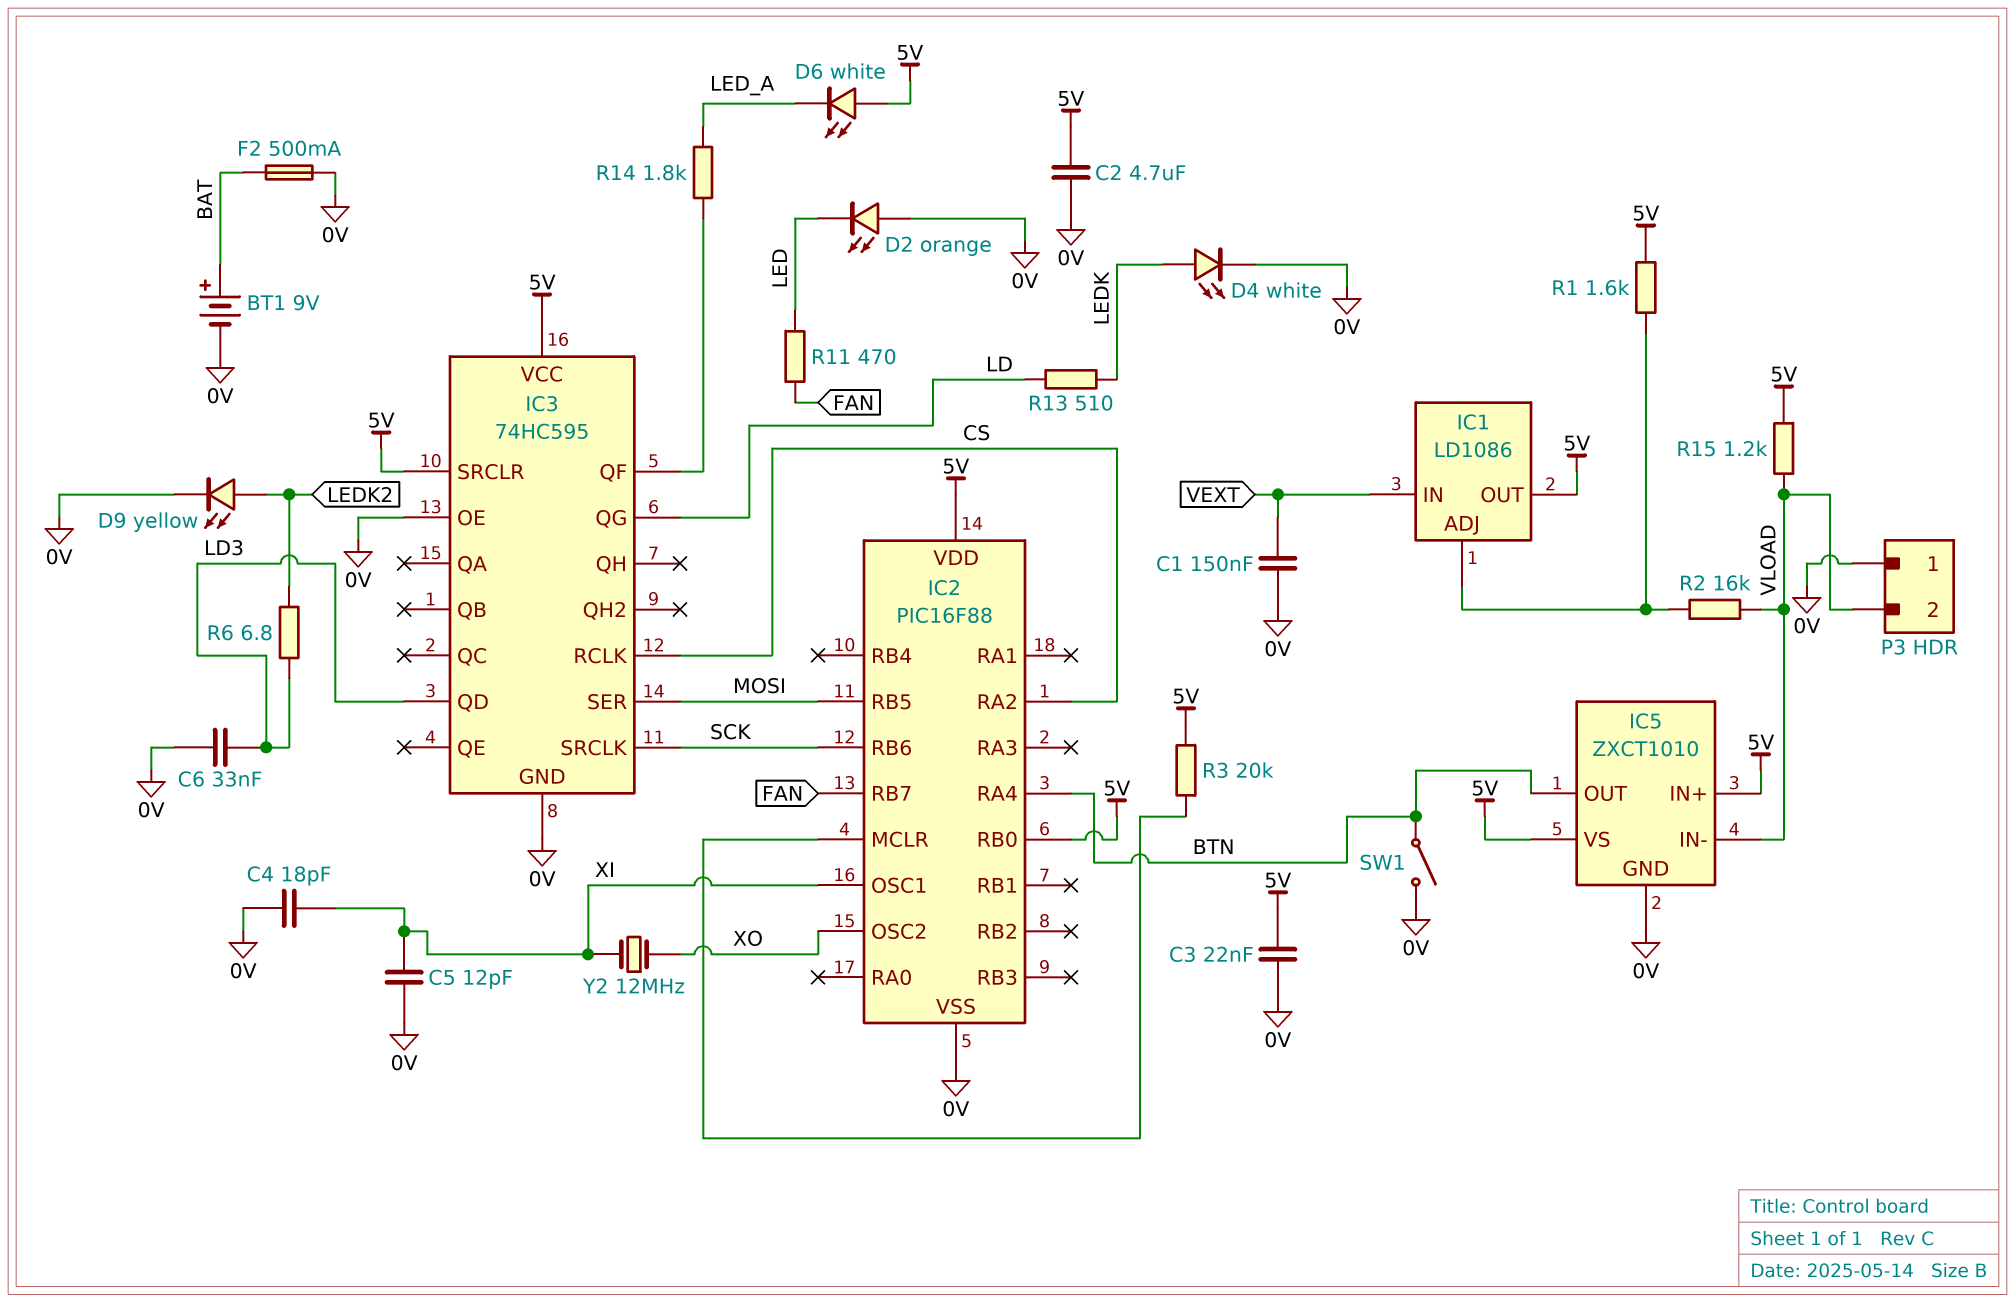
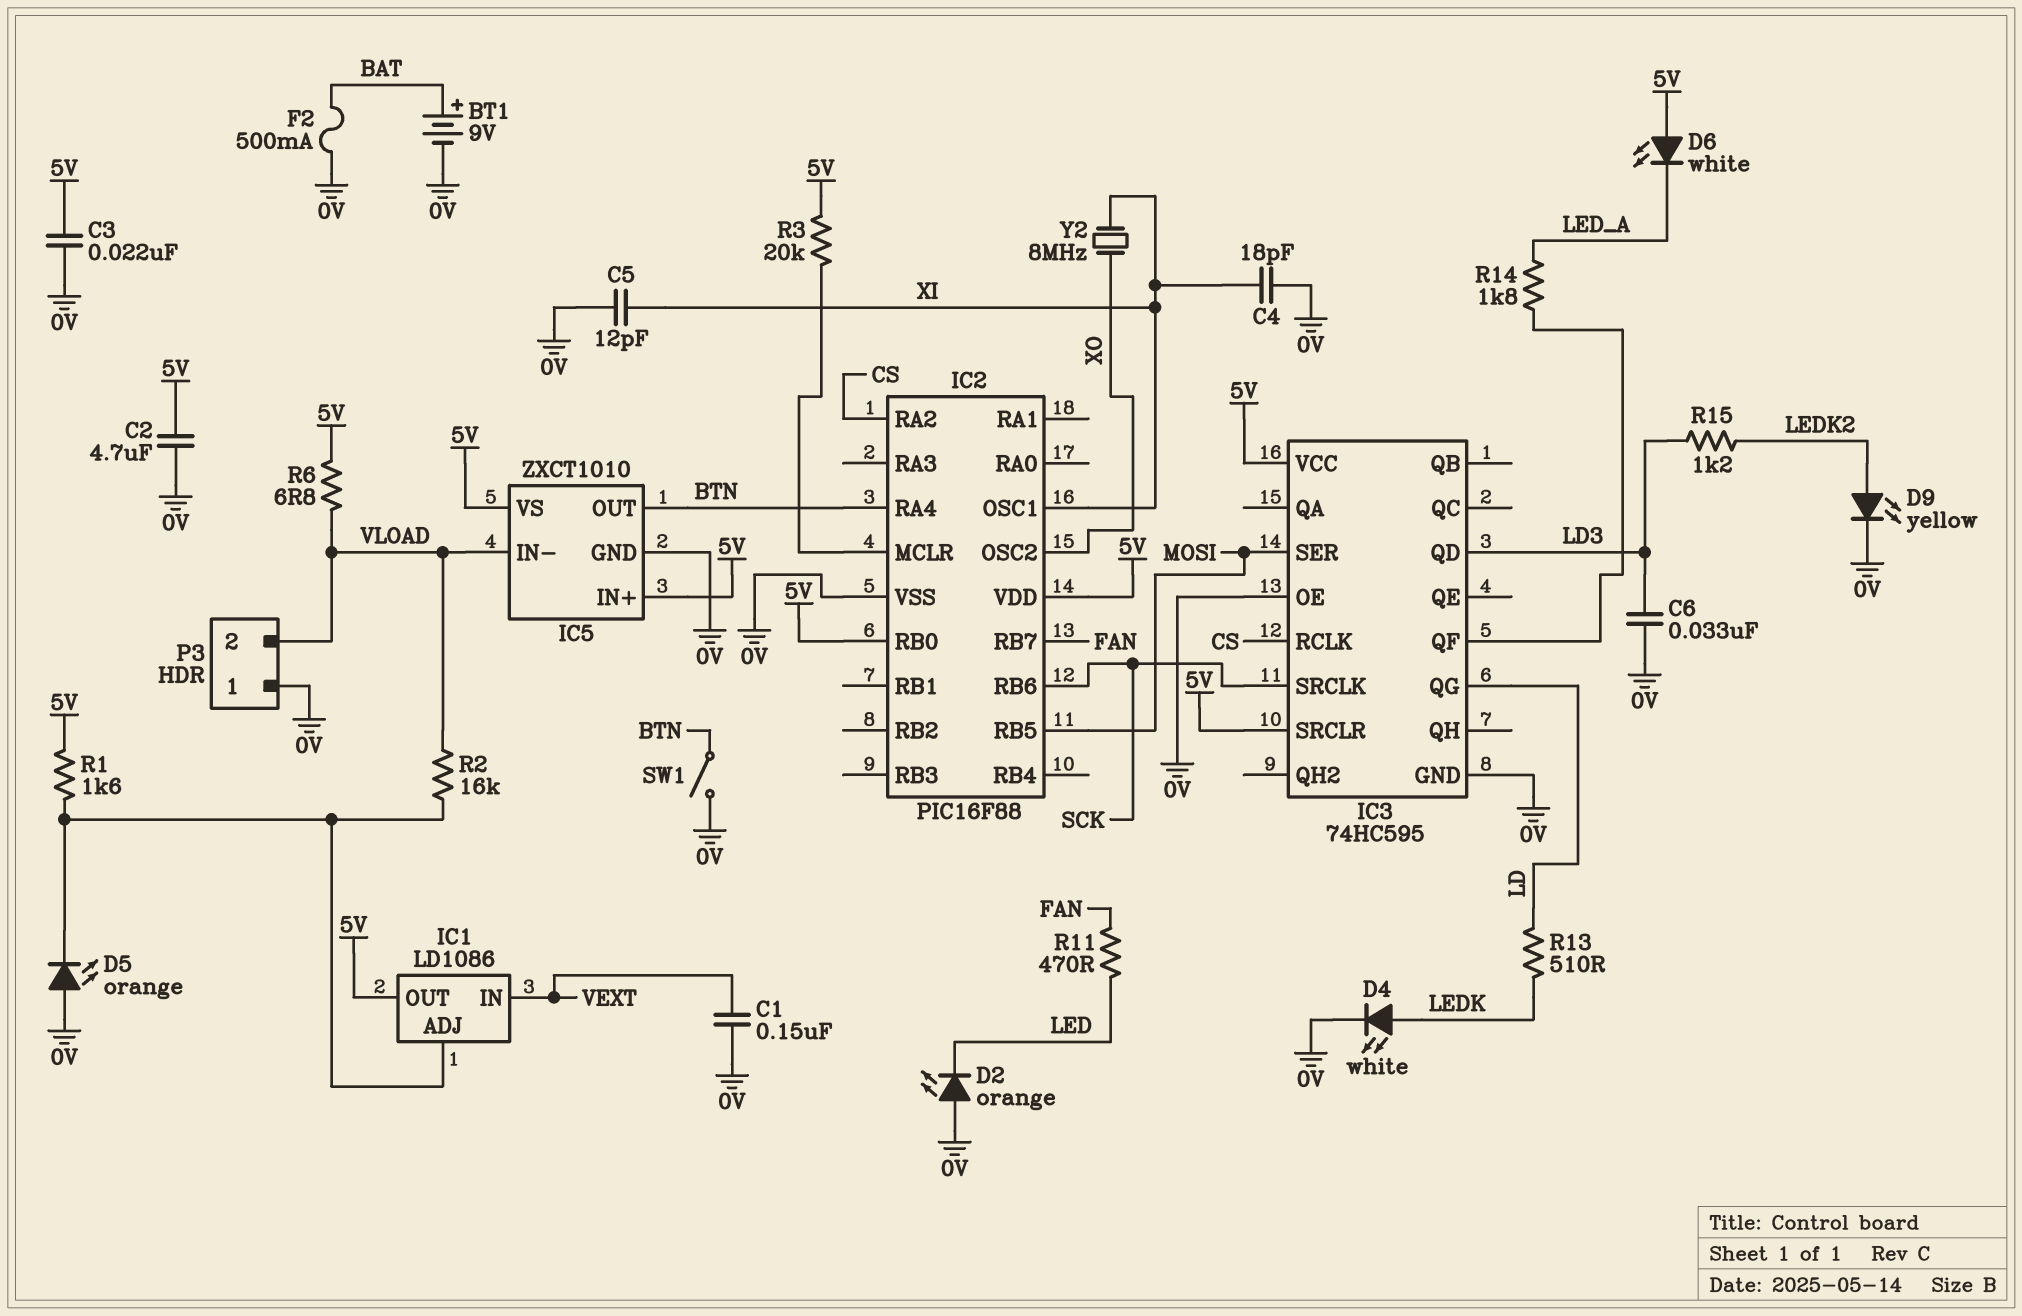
D5: none -> LED orange (A 0V, K IC1/ADJ)
R6: 6.8 (LD3, LEDK2) -> 6.8 (5V, VLOAD)
R15: 1.2k (5V, VLOAD) -> 1.2k (LD3, LEDK2)
Y2: 12MHz (XI, XO) -> 8MHz (XI, XO)

